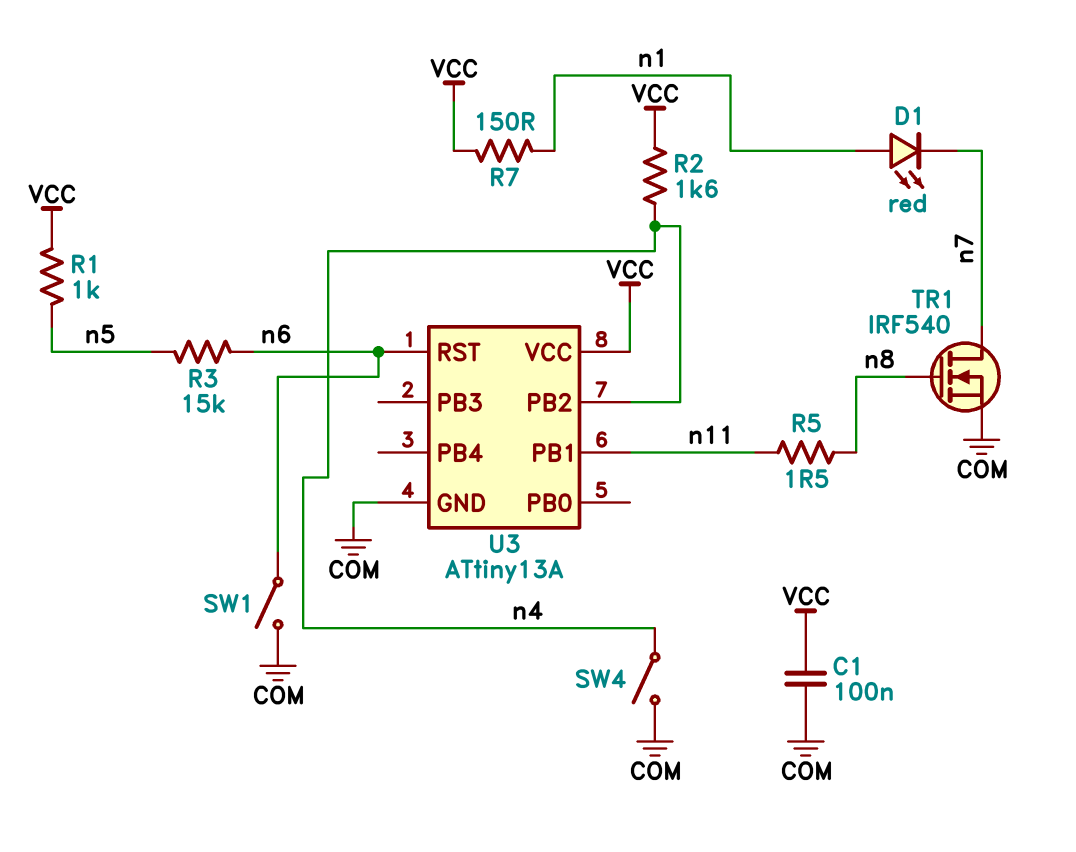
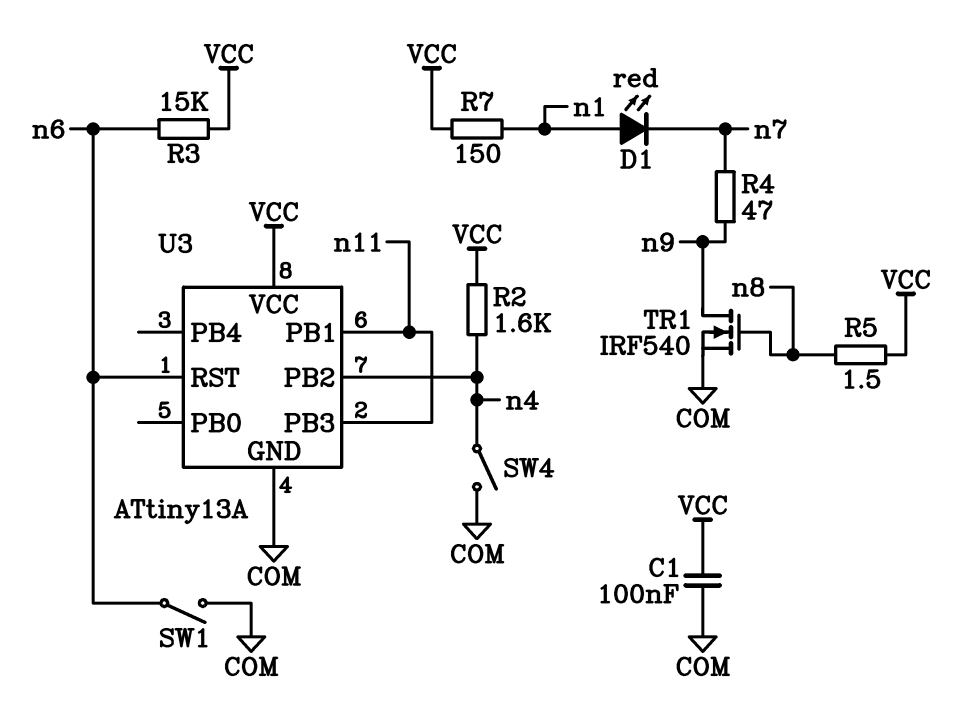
R1: 1k (VCC, n5) -> none
R3: 15k (n5, n6) -> 15k (VCC, n6)
R4: none -> 47 (n7, n9)
R5: 1.5 (n8, n11) -> 1.5 (VCC, n8)
TR1: NMOS IRF540 (G n8, D n7, S COM) -> NMOS IRF540 (G n8, D n9, S COM)
U3 pin PB3: none -> n11

